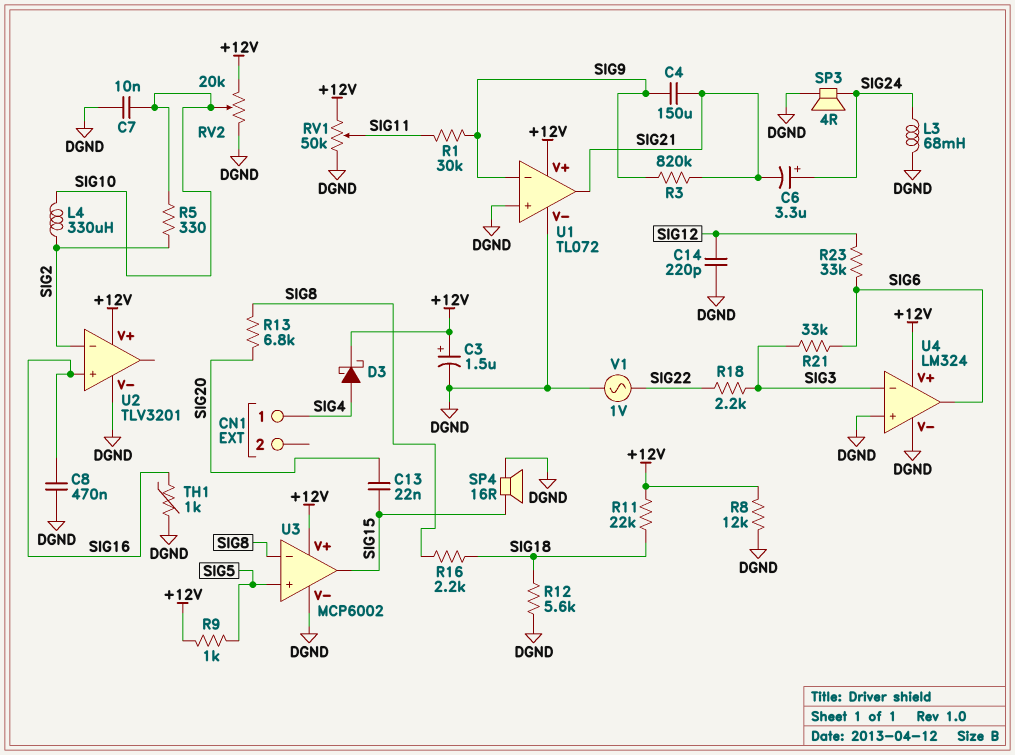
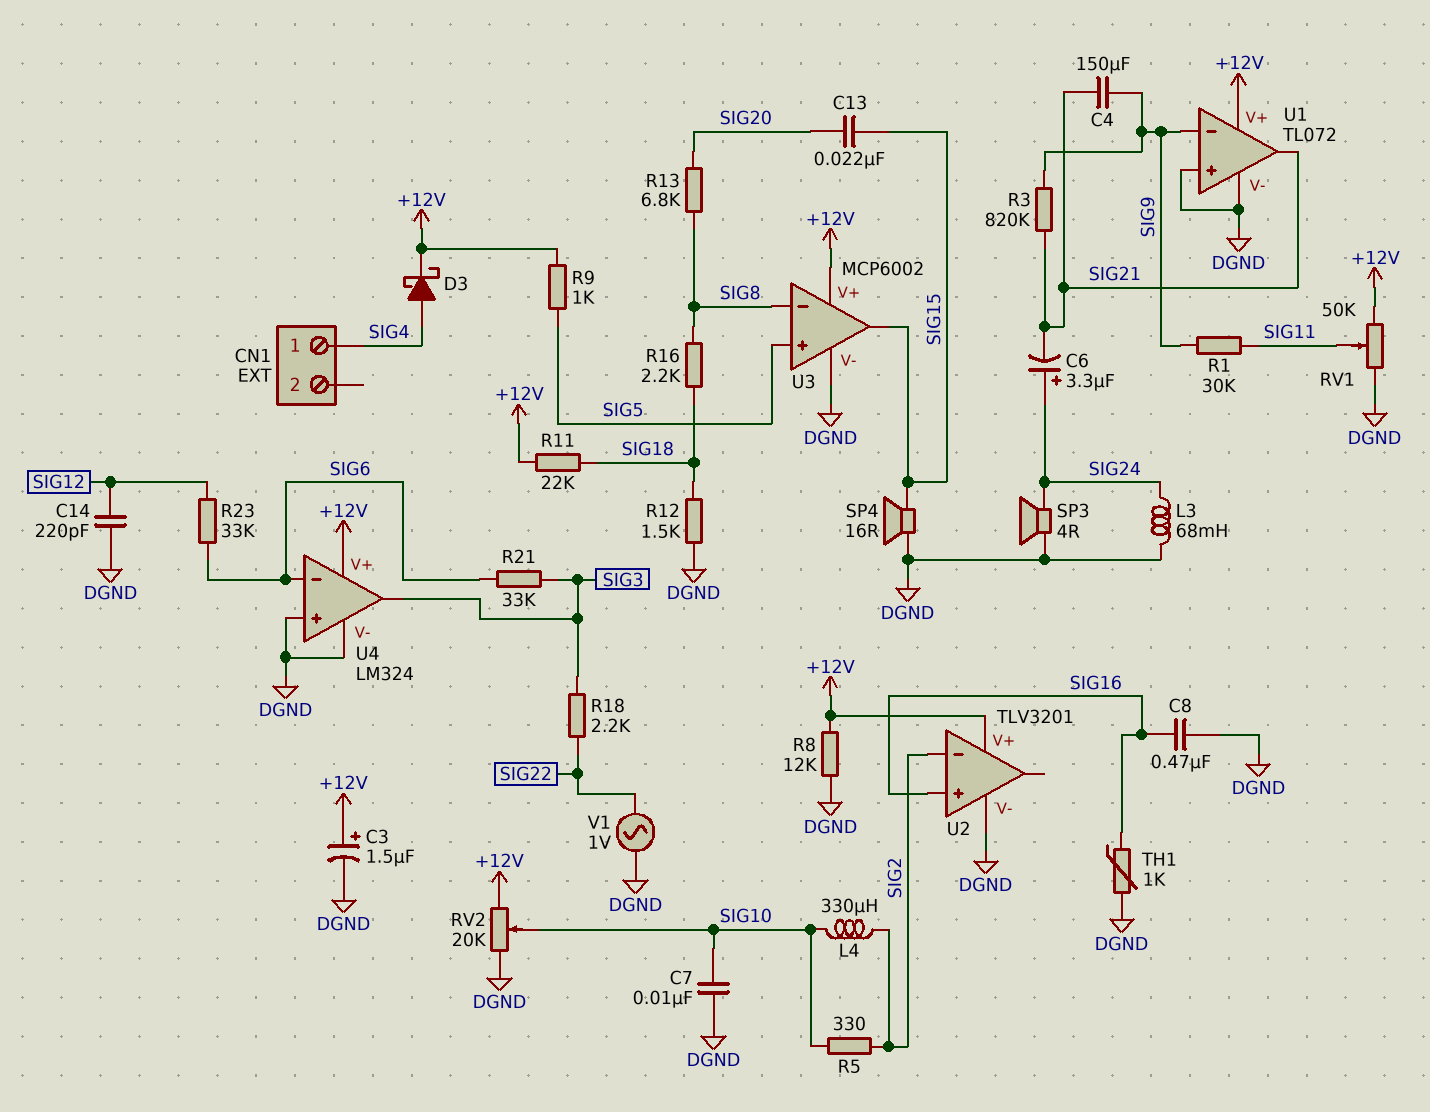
R12: 5.6k (DGND, SIG18) -> 1.5k (DGND, SIG18)
U4 pin in-: SIG3 -> SIG6
U4 pin out: SIG6 -> SIG3

